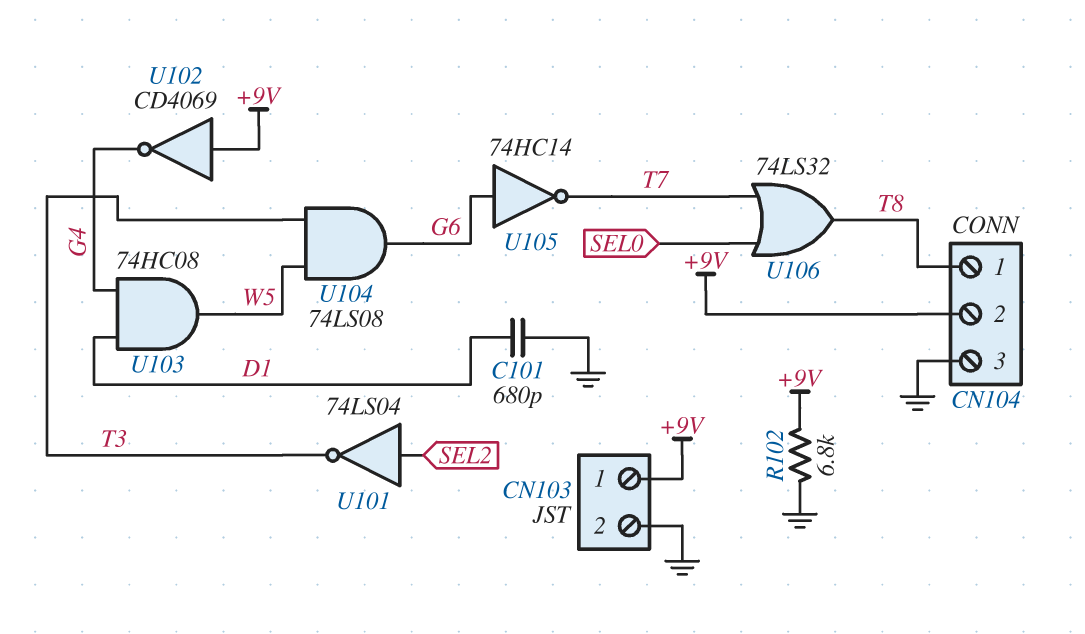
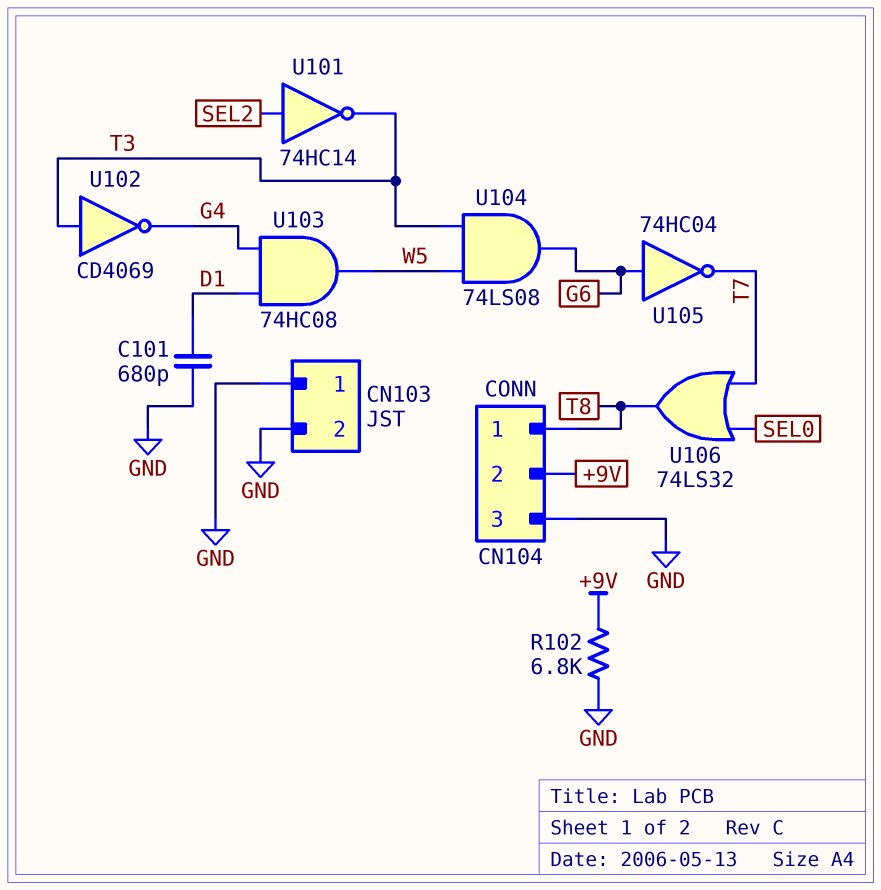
CN103 pin 1: +9V -> GND
U101: NOT 74LS04 (in SEL2, out T3) -> NOT 74HC14 (in SEL2, out T3)
U102: NOT CD4069 (in +9V, out G4) -> NOT CD4069 (in T3, out G4)
U105: NOT 74HC14 (in G6, out T7) -> NOT 74HC04 (in G6, out T7)

